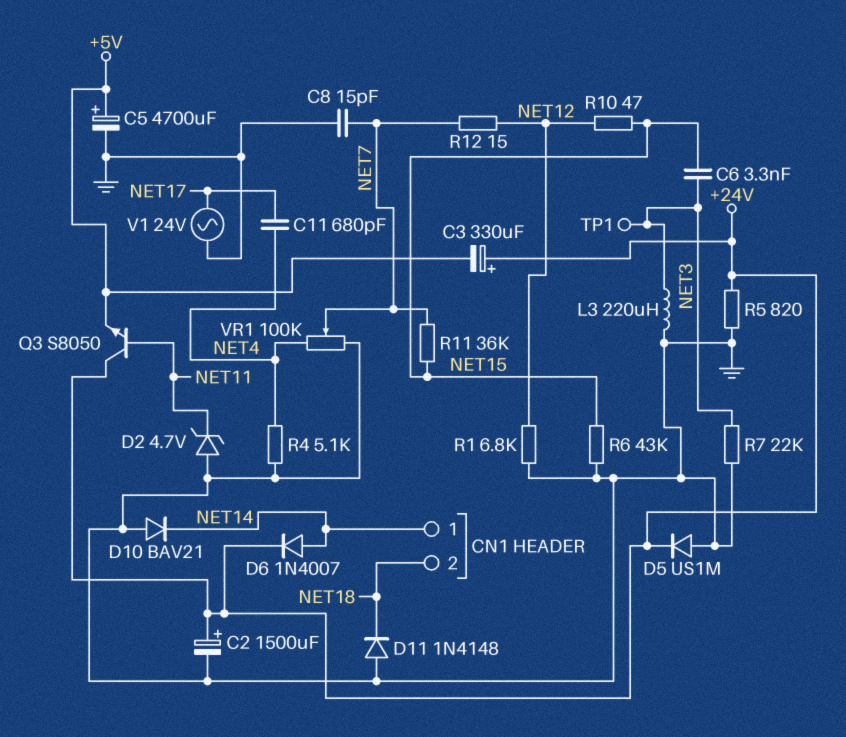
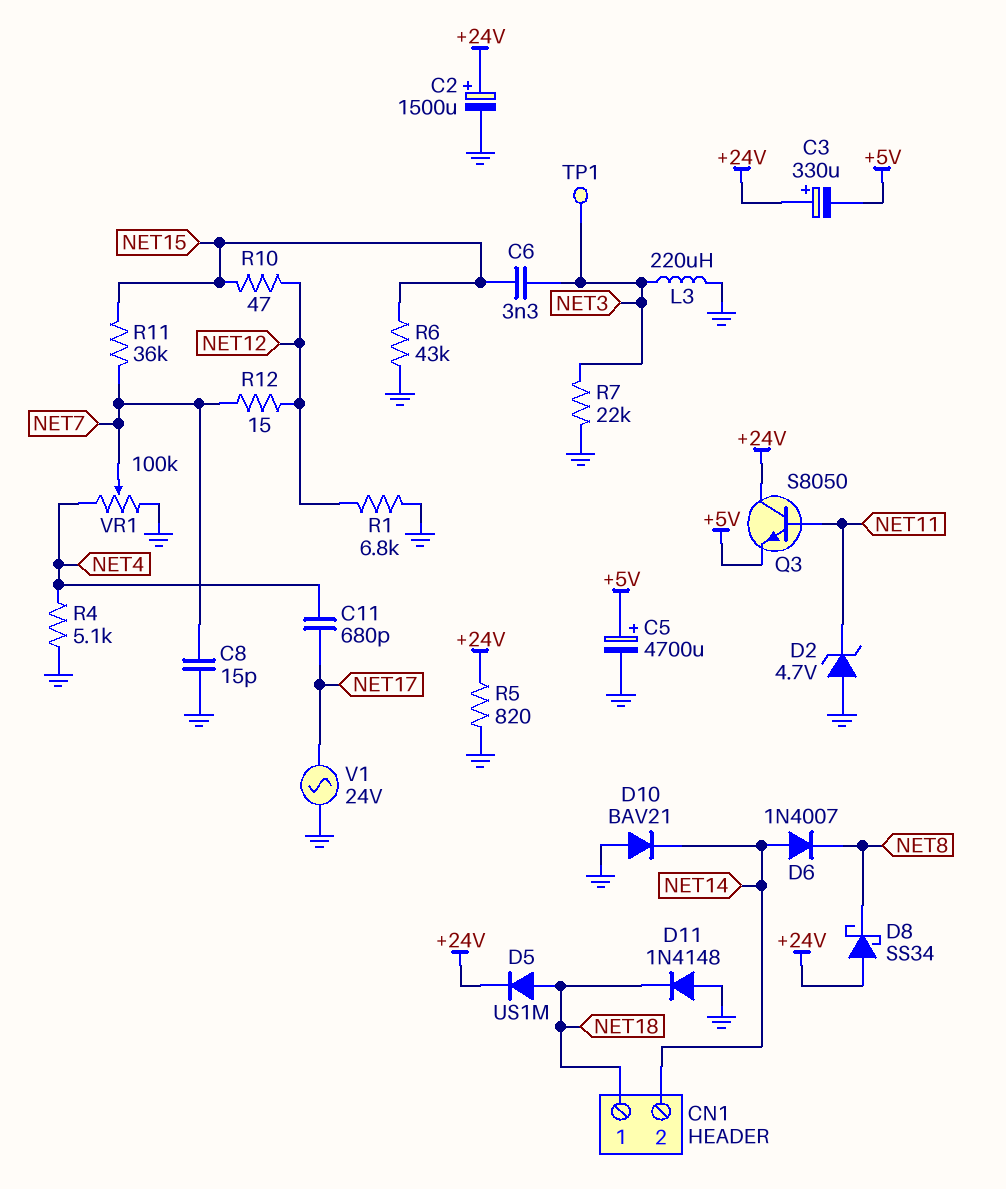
CN1 pin 1: NET14 -> NET18
CN1 pin 2: NET18 -> NET14
D5: diode US1M (A GND, K +24V) -> diode US1M (A NET18, K +24V)
D6: diode 1N4007 (A NET14, K +24V) -> diode 1N4007 (A NET14, K NET8)
D8: none -> schottky SS34 (A +24V, K NET8)

